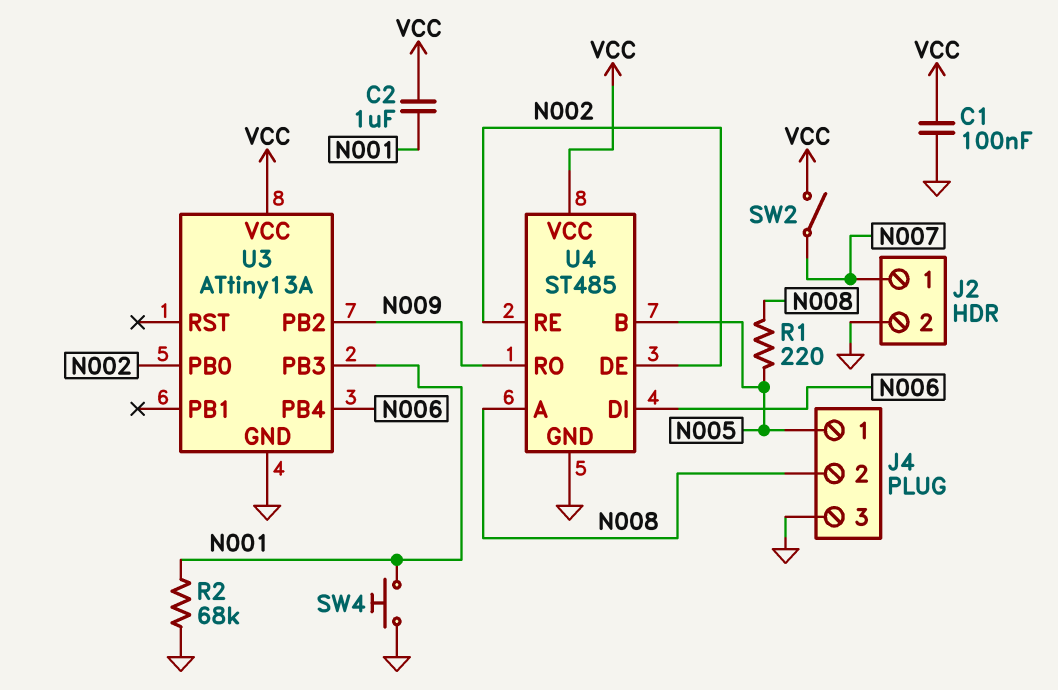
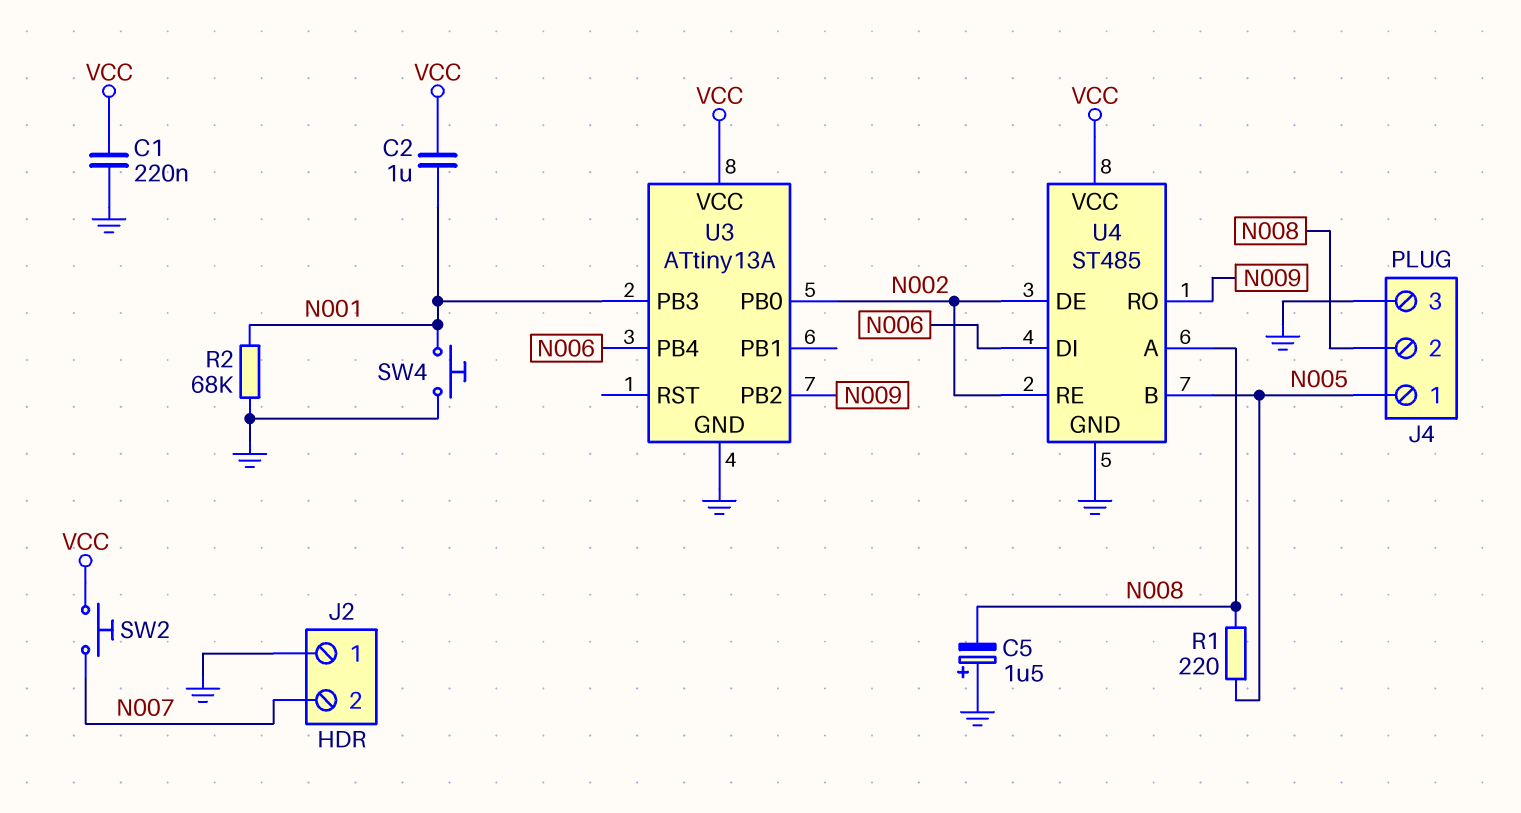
C1: 100nF (GND, VCC) -> 220nF (GND, VCC)
C5: none -> 1.5uF (plus GND, minus N008)
J2 pin 1: N007 -> GND
J2 pin 2: GND -> N007
SW2: switch (N007, VCC) -> button (N007, VCC)

